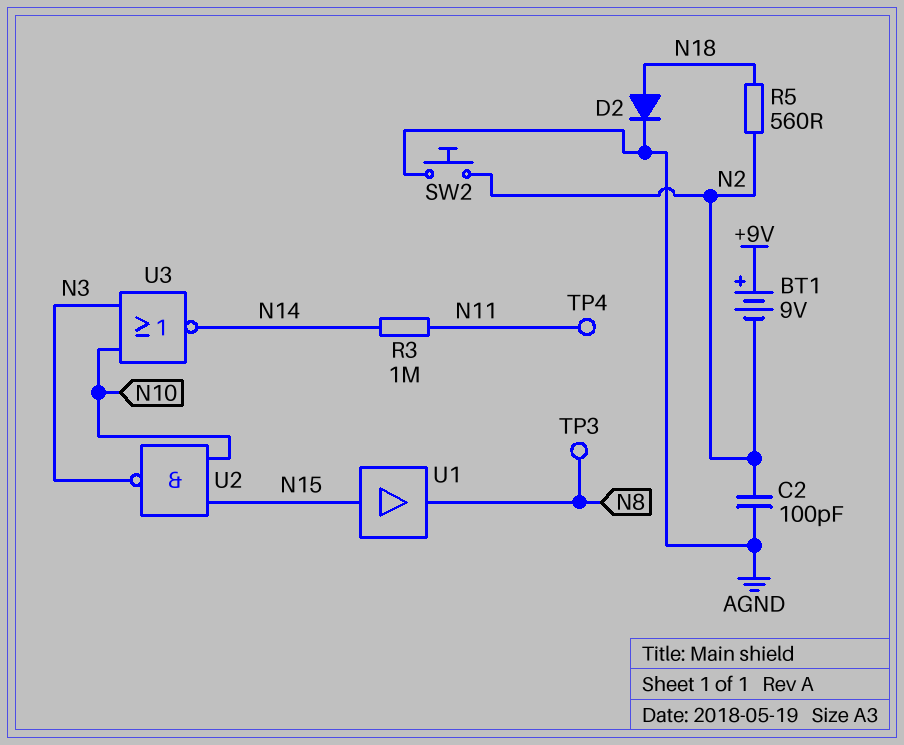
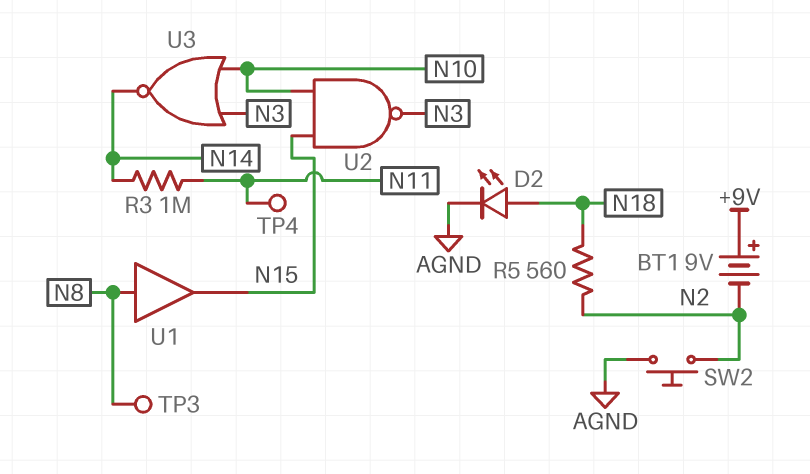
C2: 100pF (AGND, N2) -> none
D2: diode (A N18, K AGND) -> LED (A N18, K AGND)
U1: buffer (in N15, out N8) -> buffer (in N8, out N15)

